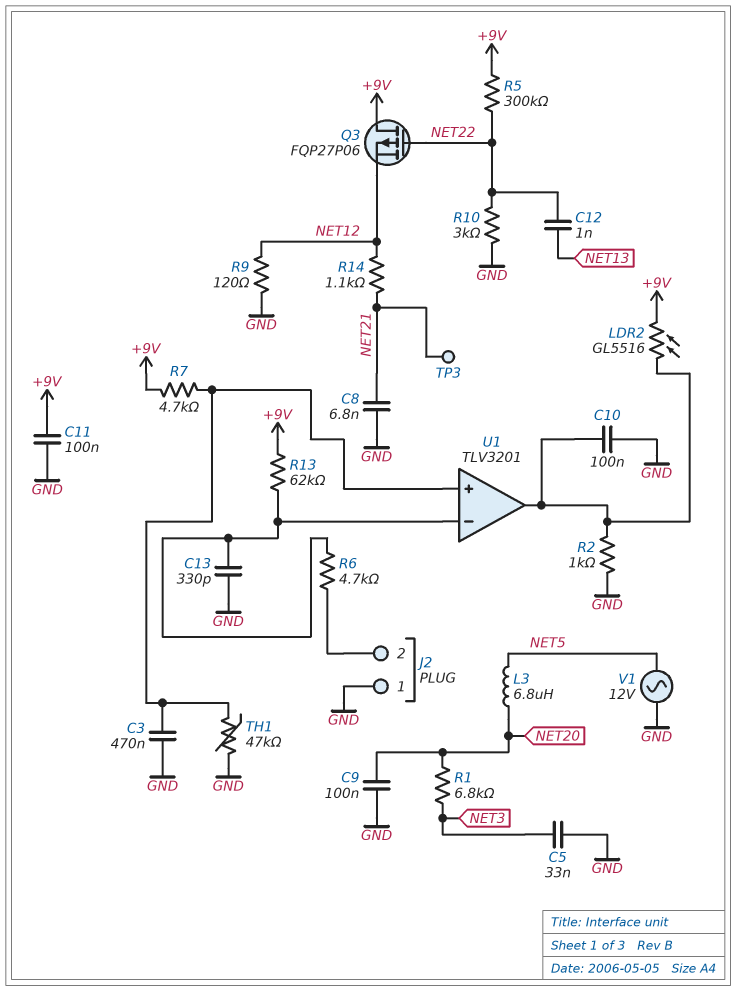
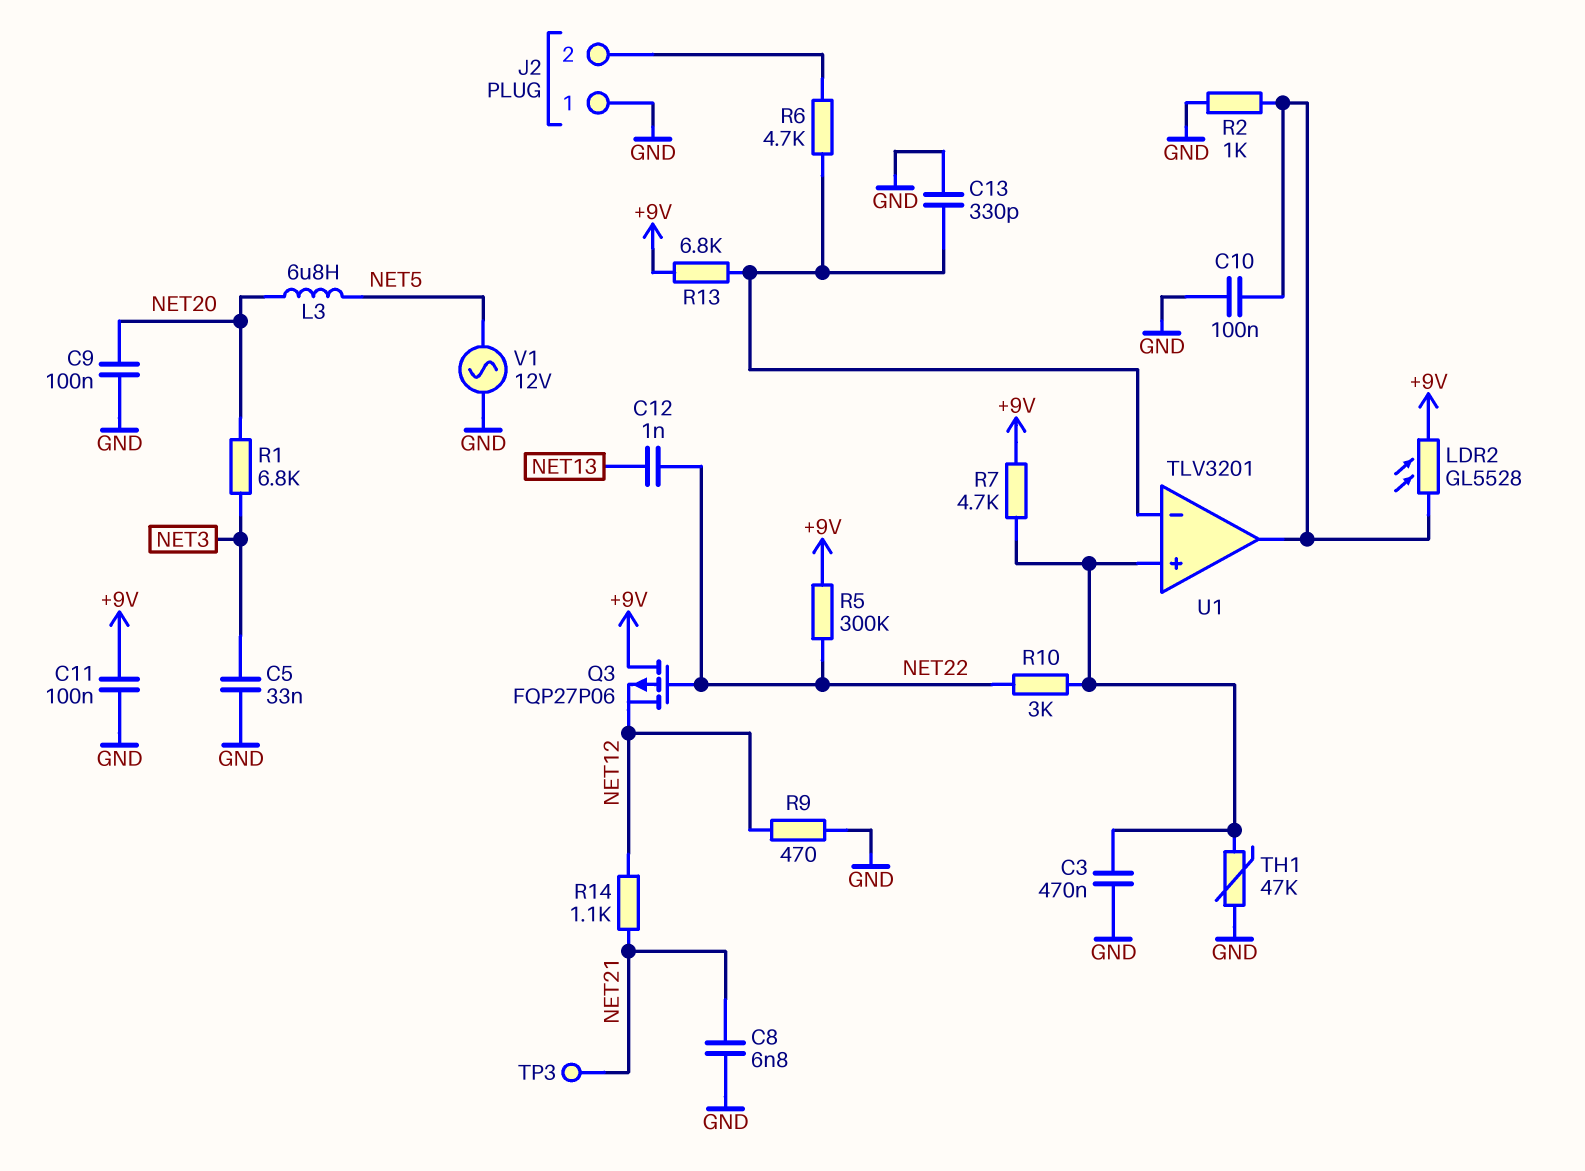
LDR2: GL5516 (+9V, U1/out) -> GL5528 (+9V, U1/out)
R9: 120 (GND, NET12) -> 470 (GND, NET12)
R10: 3k (GND, NET22) -> 3k (NET22, U1/in+)
R13: 62k (+9V, U1/in-) -> 6.8k (+9V, U1/in-)

